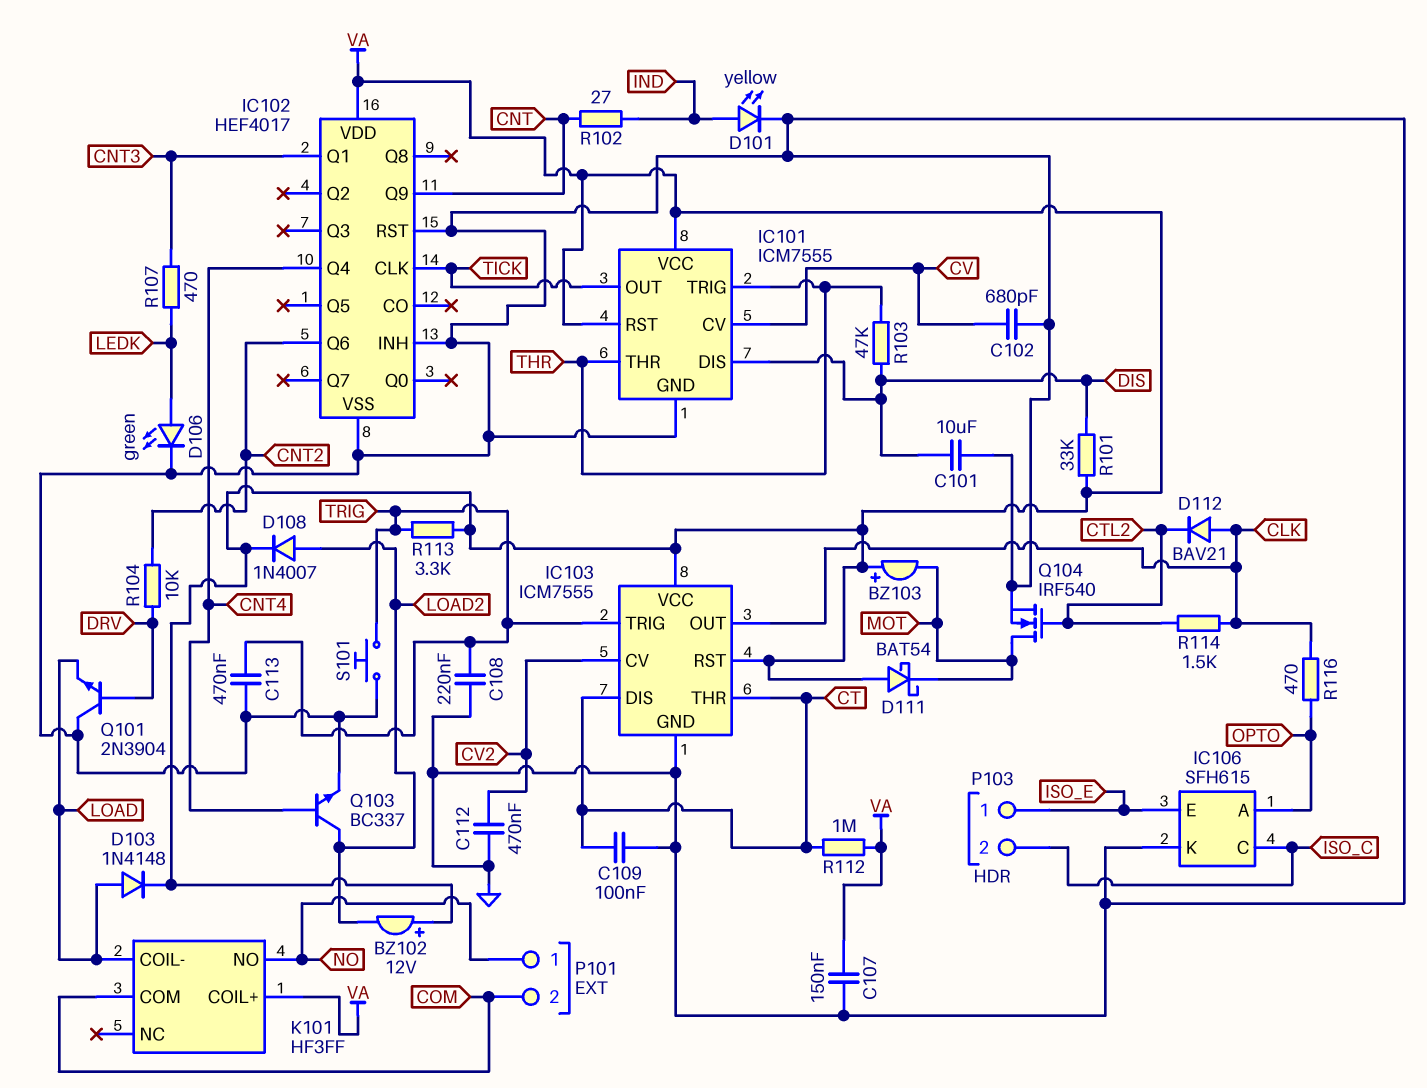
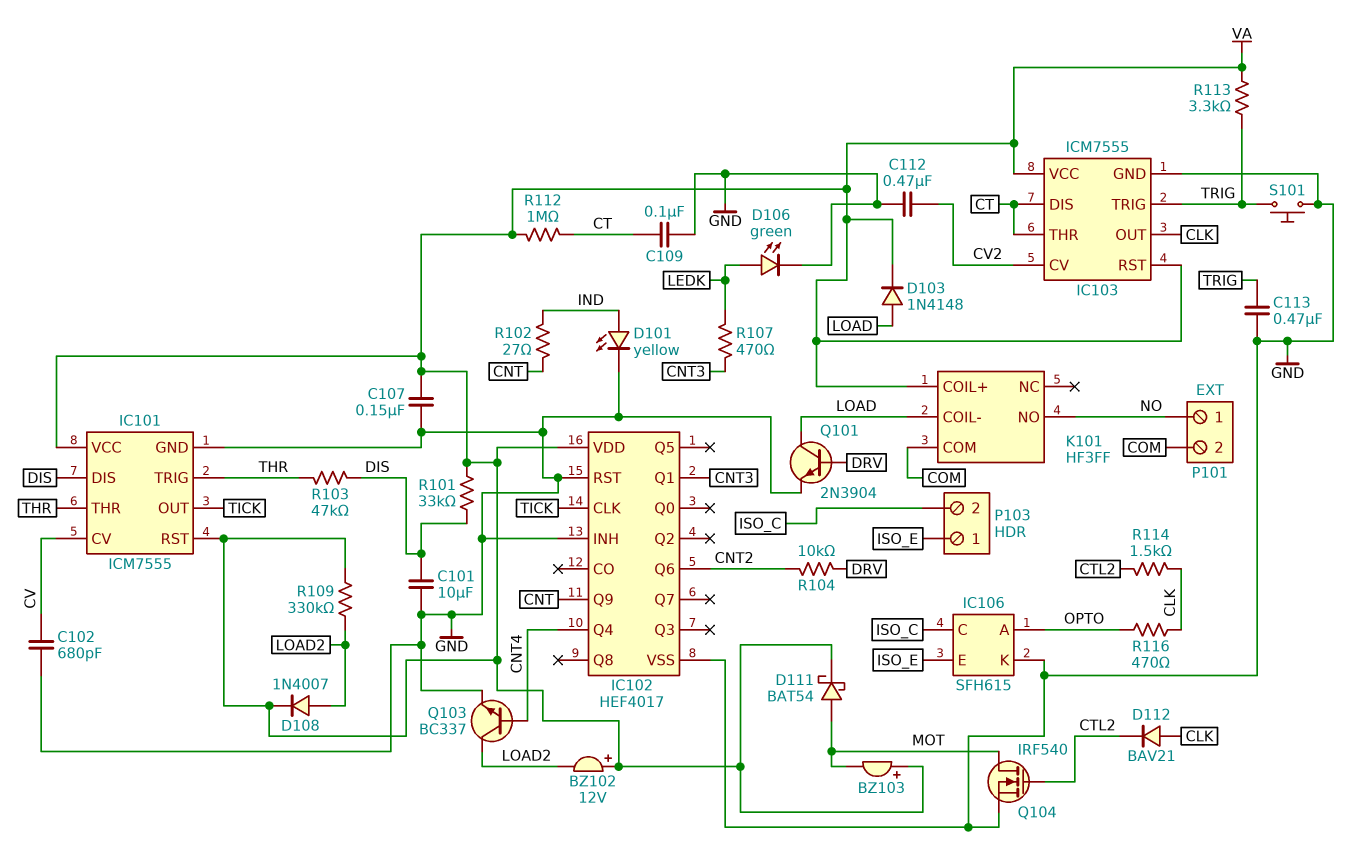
C108: 220nF (GND, TRIG) -> none
D111: schottky BAT54 (A VA, K MOT) -> schottky BAT54 (A MOT, K VA)
Q101: NPN 2N3904 (B DRV, C GND, E LOAD) -> NPN 2N3904 (B DRV, C LOAD, E GND)
R109: none -> 330k (LOAD2, VA)

